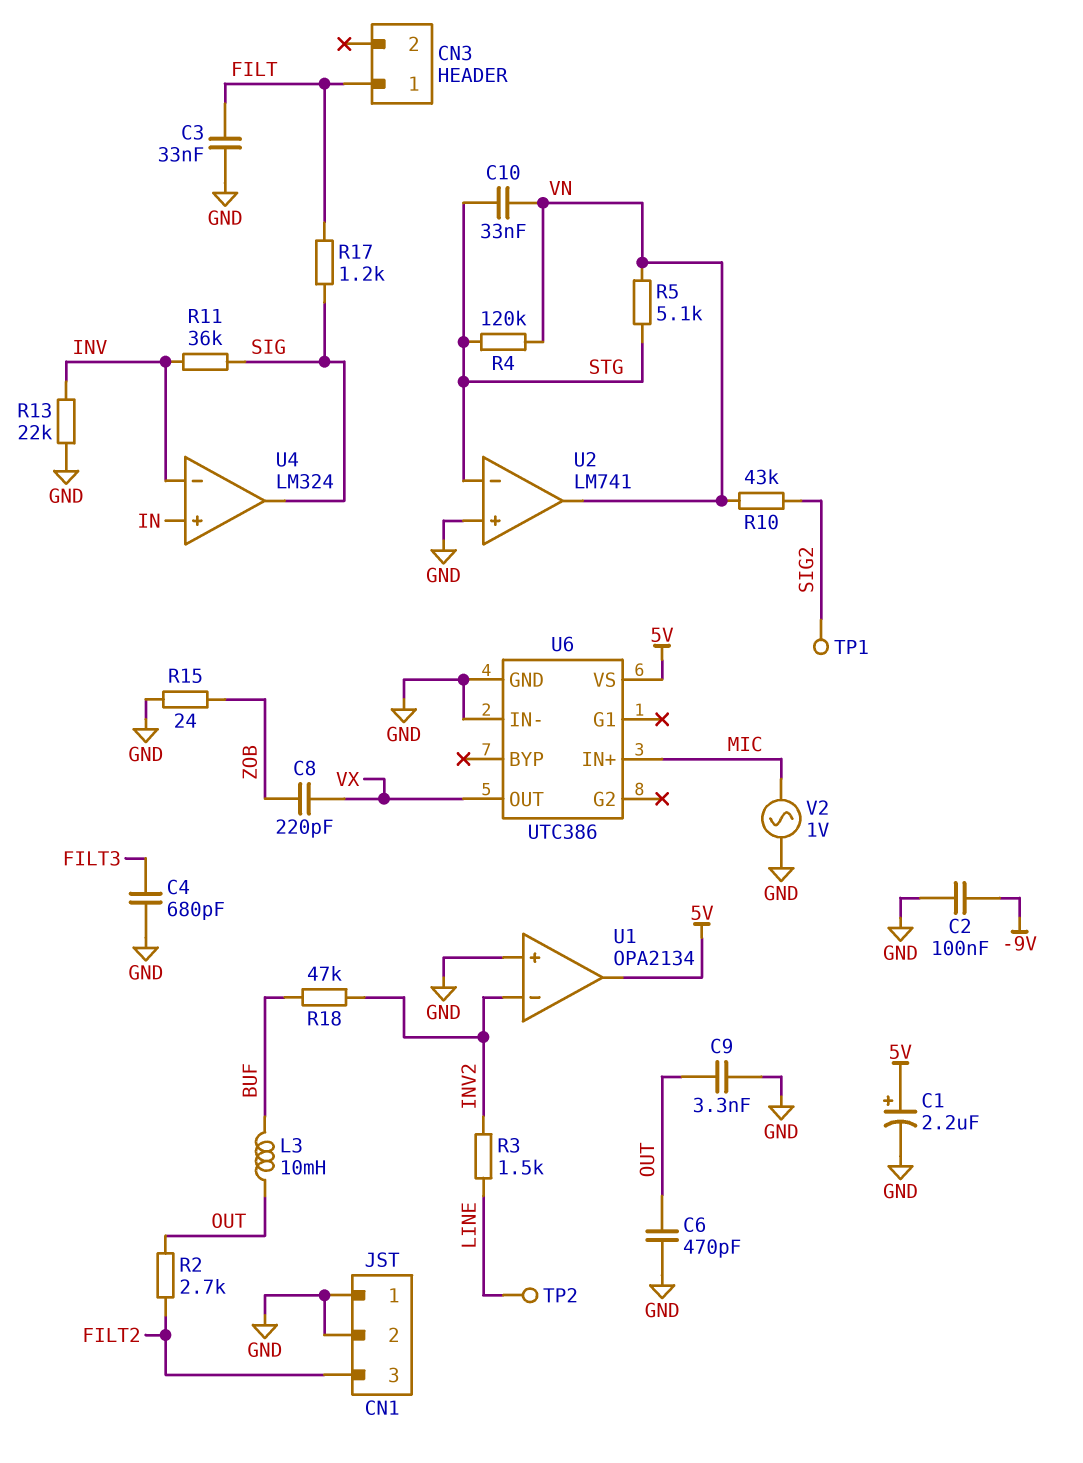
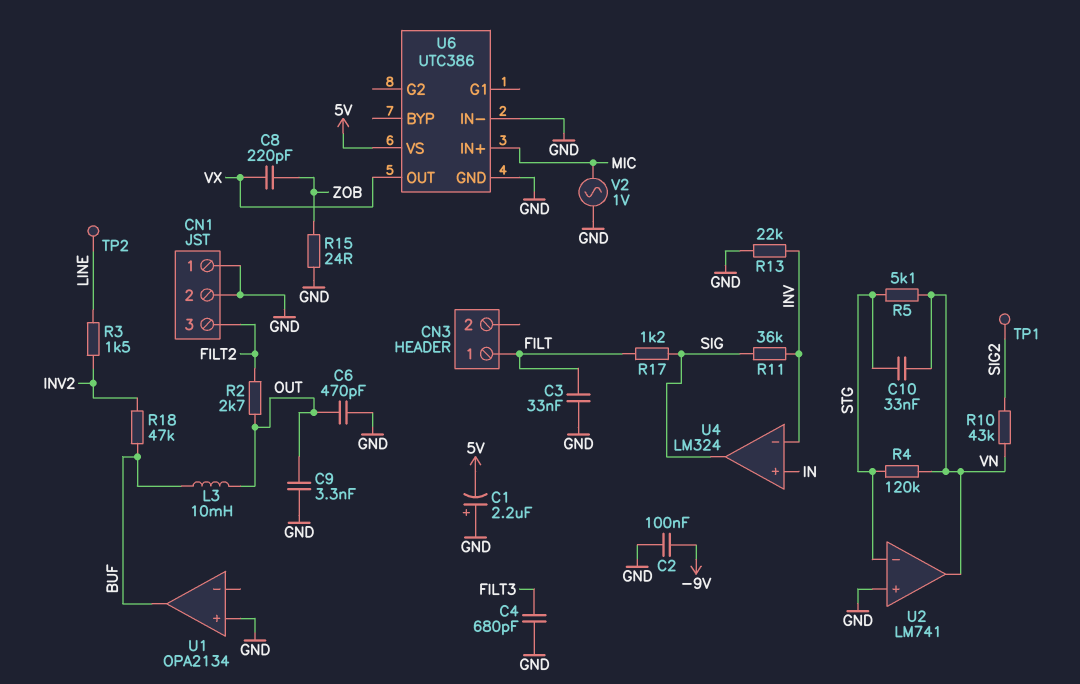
C1: 2.2uF (plus 5V, minus GND) -> 2.2uF (plus GND, minus 5V)
U1 pin in-: INV2 -> none
U1 pin out: 5V -> BUF

